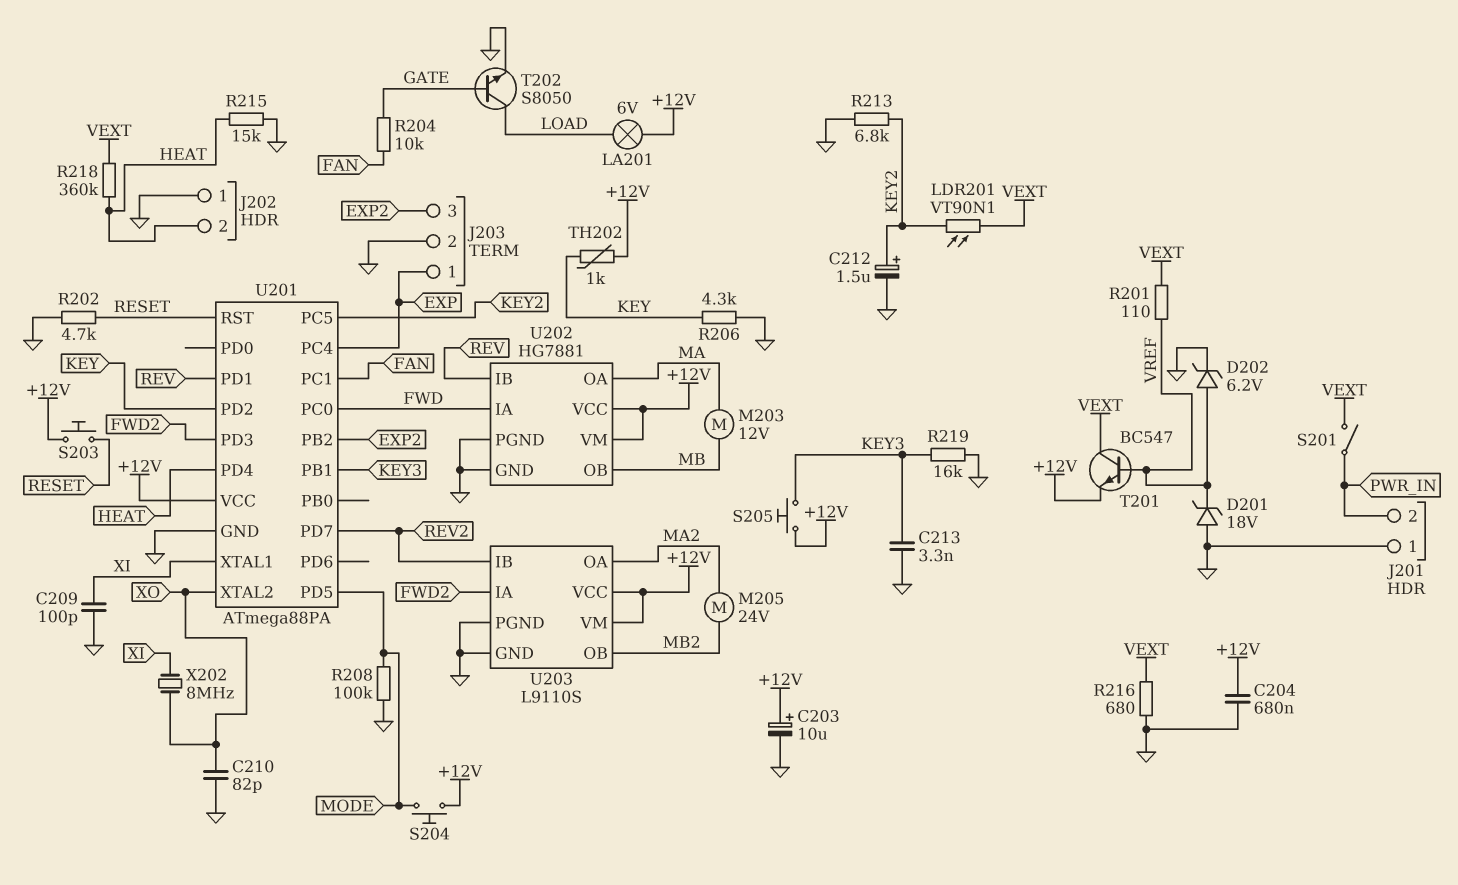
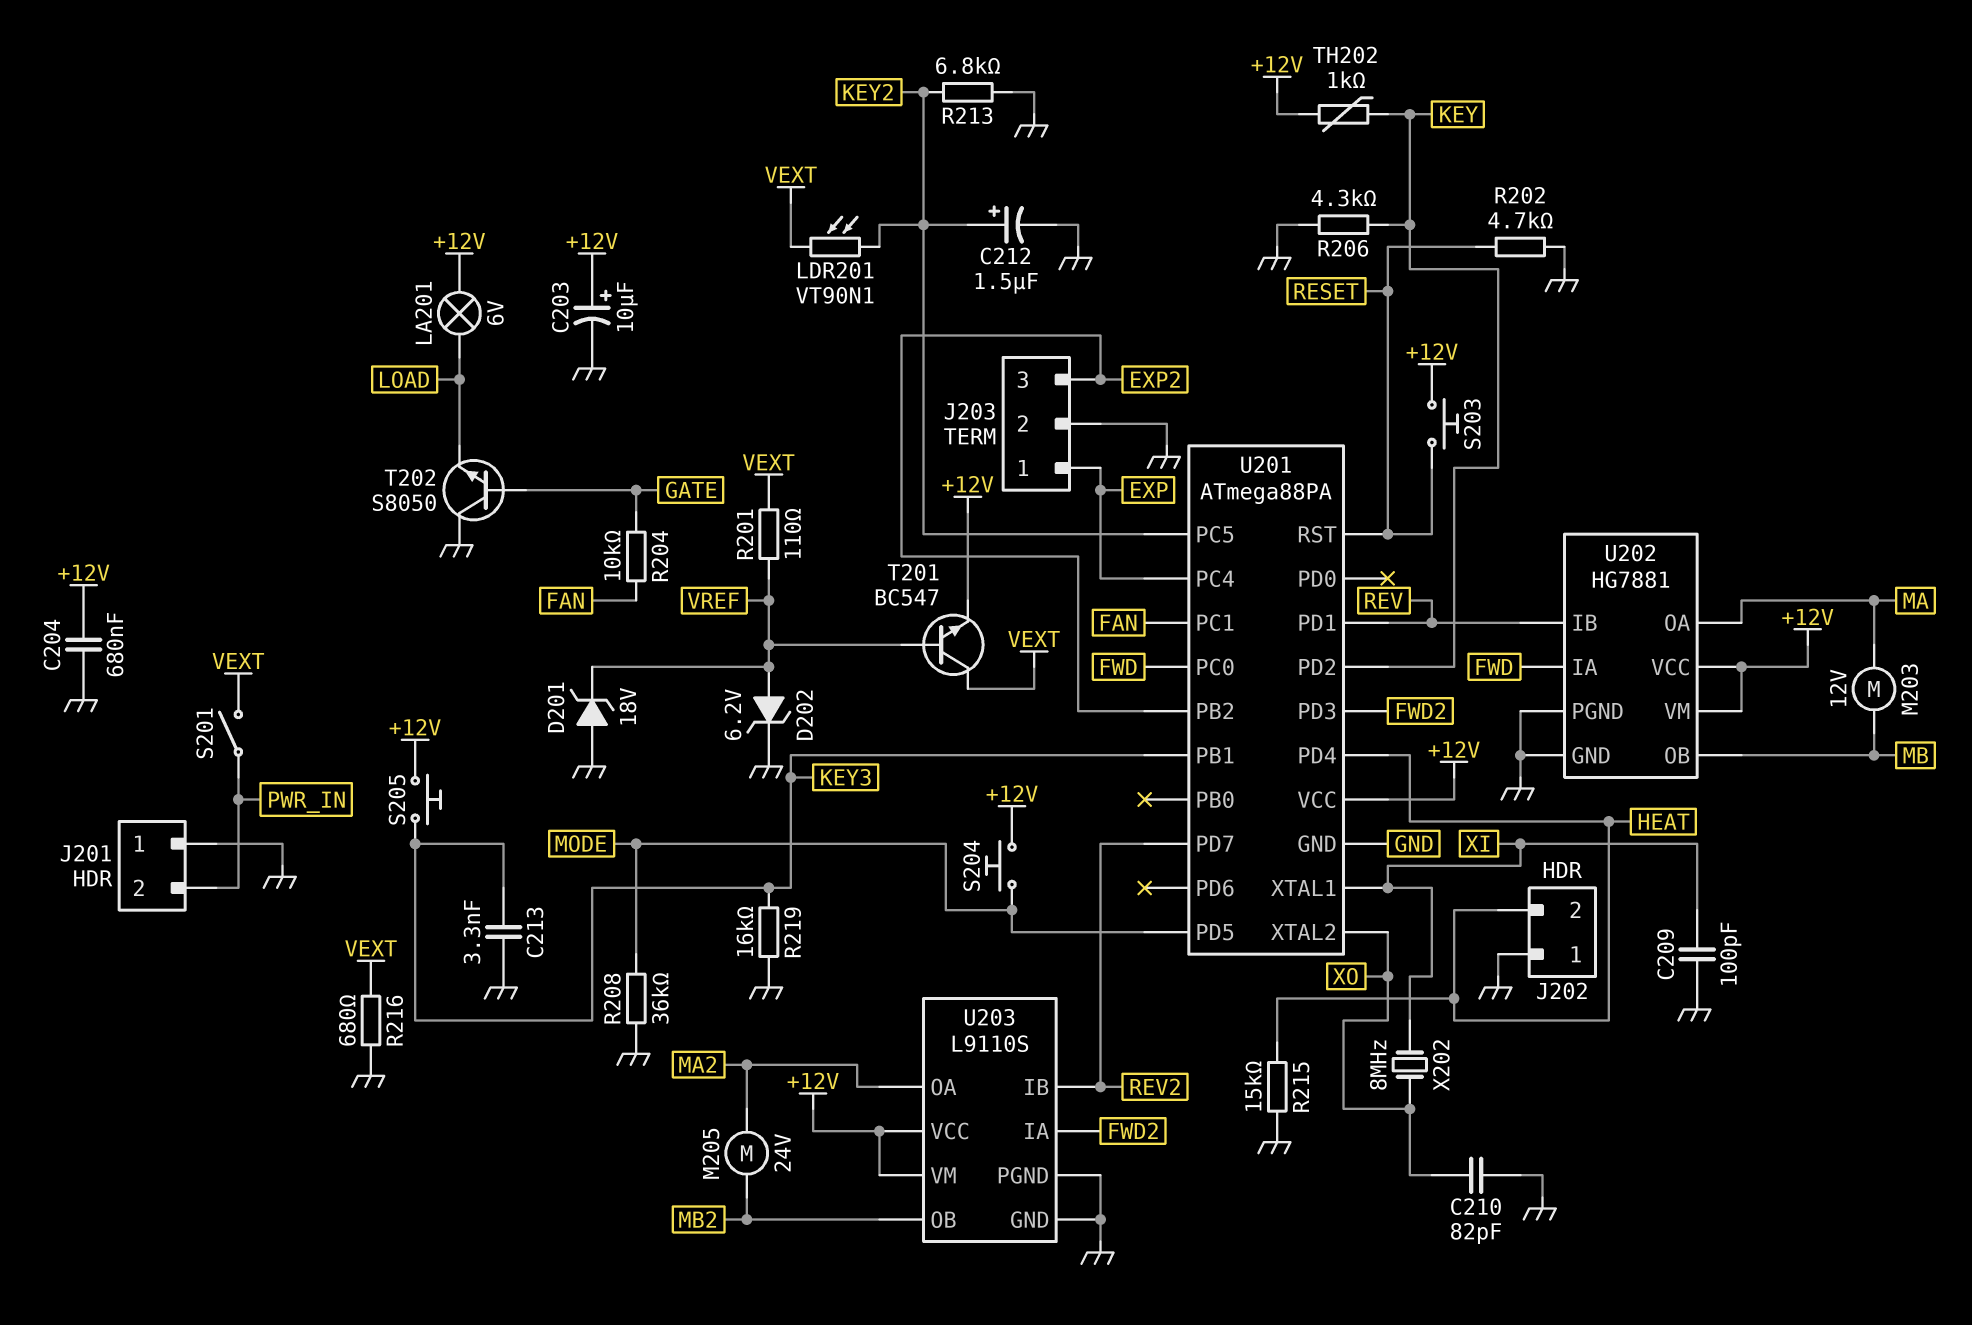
R208: 100k (GND, MODE) -> 36k (GND, MODE)
R218: 360k (HEAT, VEXT) -> none
T202: NPN S8050 (B GATE, C LOAD, E GND) -> NPN S8050 (B GATE, C GND, E LOAD)

